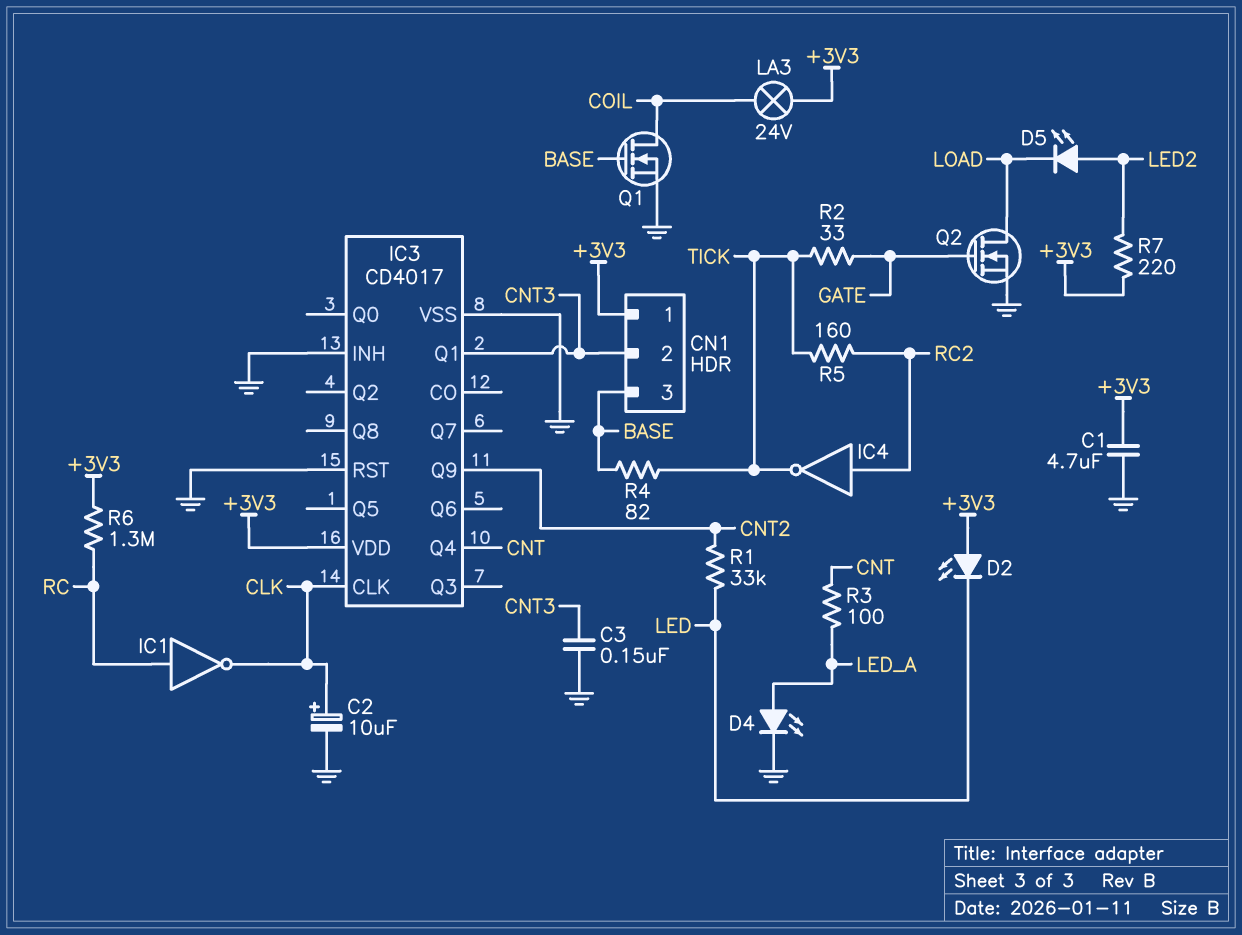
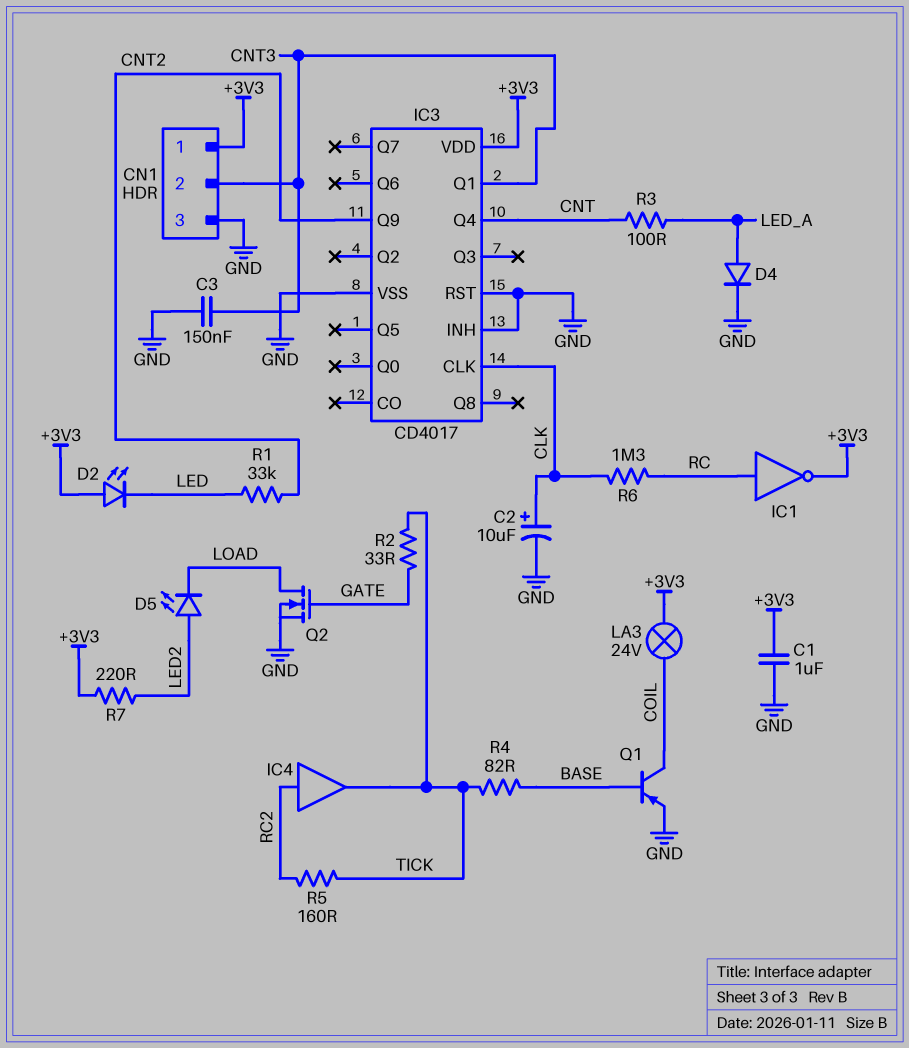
C1: 4.7uF (+3V3, GND) -> 1uF (+3V3, GND)
CN1 pin 3: BASE -> GND
D4: LED (A LED_A, K GND) -> diode (A LED_A, K GND)
IC1: NOT (in RC, out CLK) -> NOT (in RC, out +3V3)
IC4: NOT (in RC2, out TICK) -> buffer (in RC2, out TICK)
Q1: NMOS (G BASE, D COIL, S GND) -> PNP (B BASE, C COIL, E GND)
R6: 1.3M (+3V3, RC) -> 1.3M (CLK, RC)

